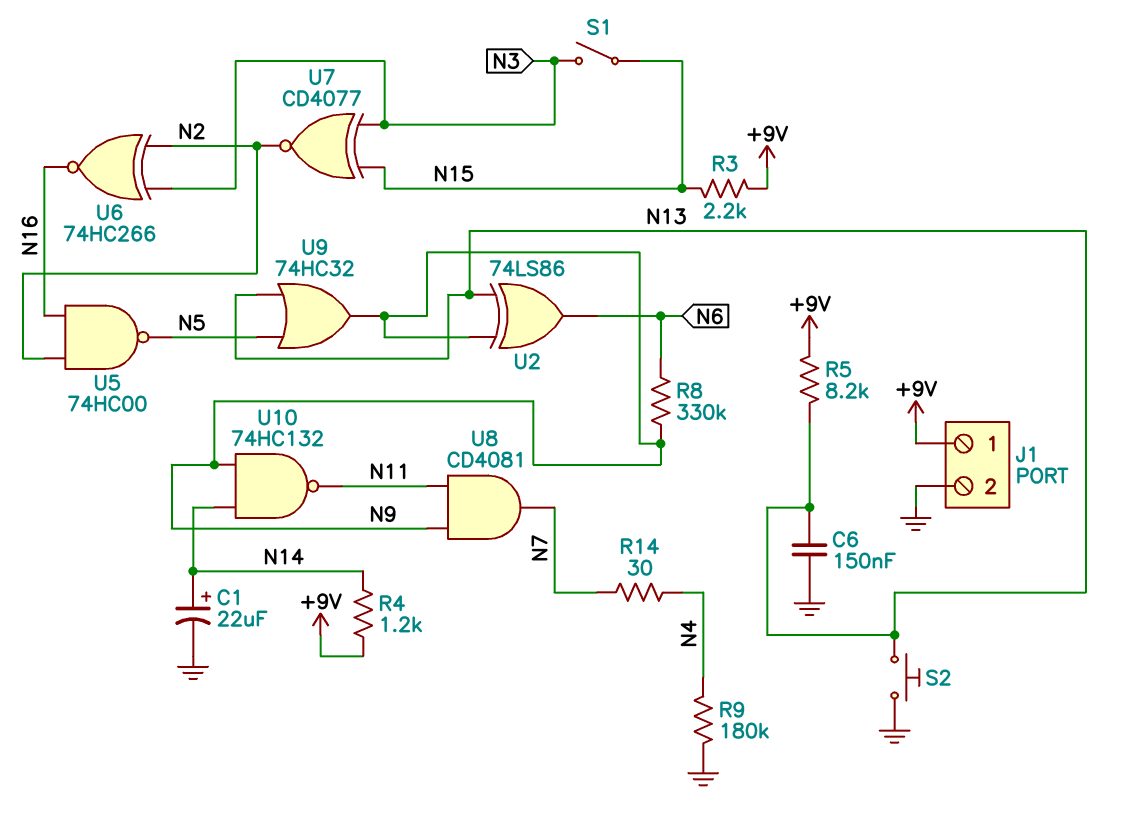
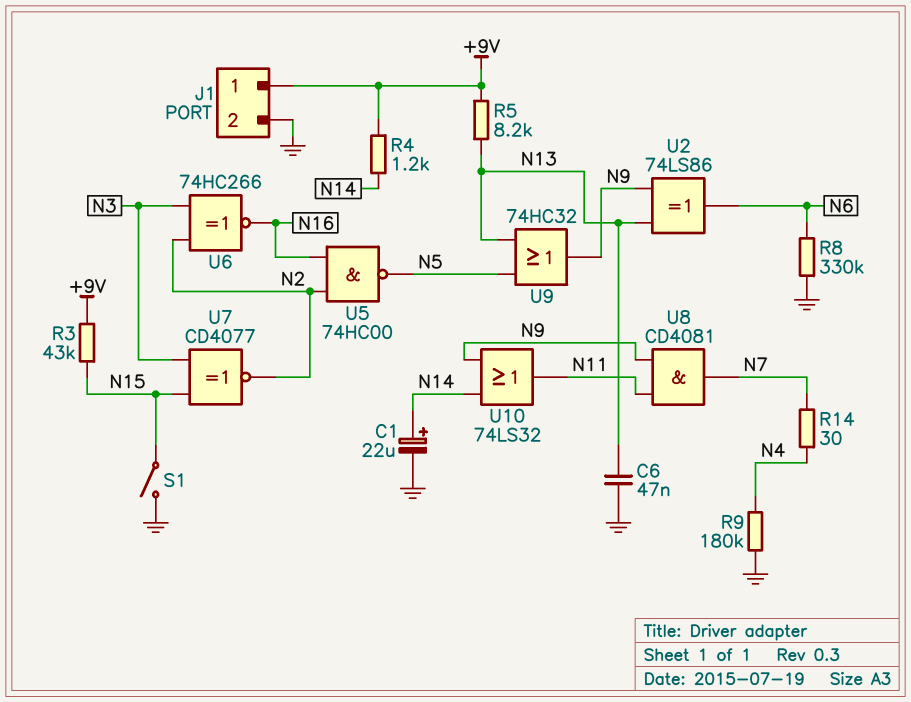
C6: 150nF (GND, N13) -> 47nF (GND, N13)
R3: 2.2k (+9V, N15) -> 43k (+9V, N15)
R8: 330k (N6, N9) -> 330k (GND, N6)
S1: switch (N3, N15) -> switch (GND, N15)
S2: button (GND, N13) -> none
U10: NAND 74HC132 (in N9, in N14, out N11) -> OR 74LS32 (in N9, in N14, out N11)

